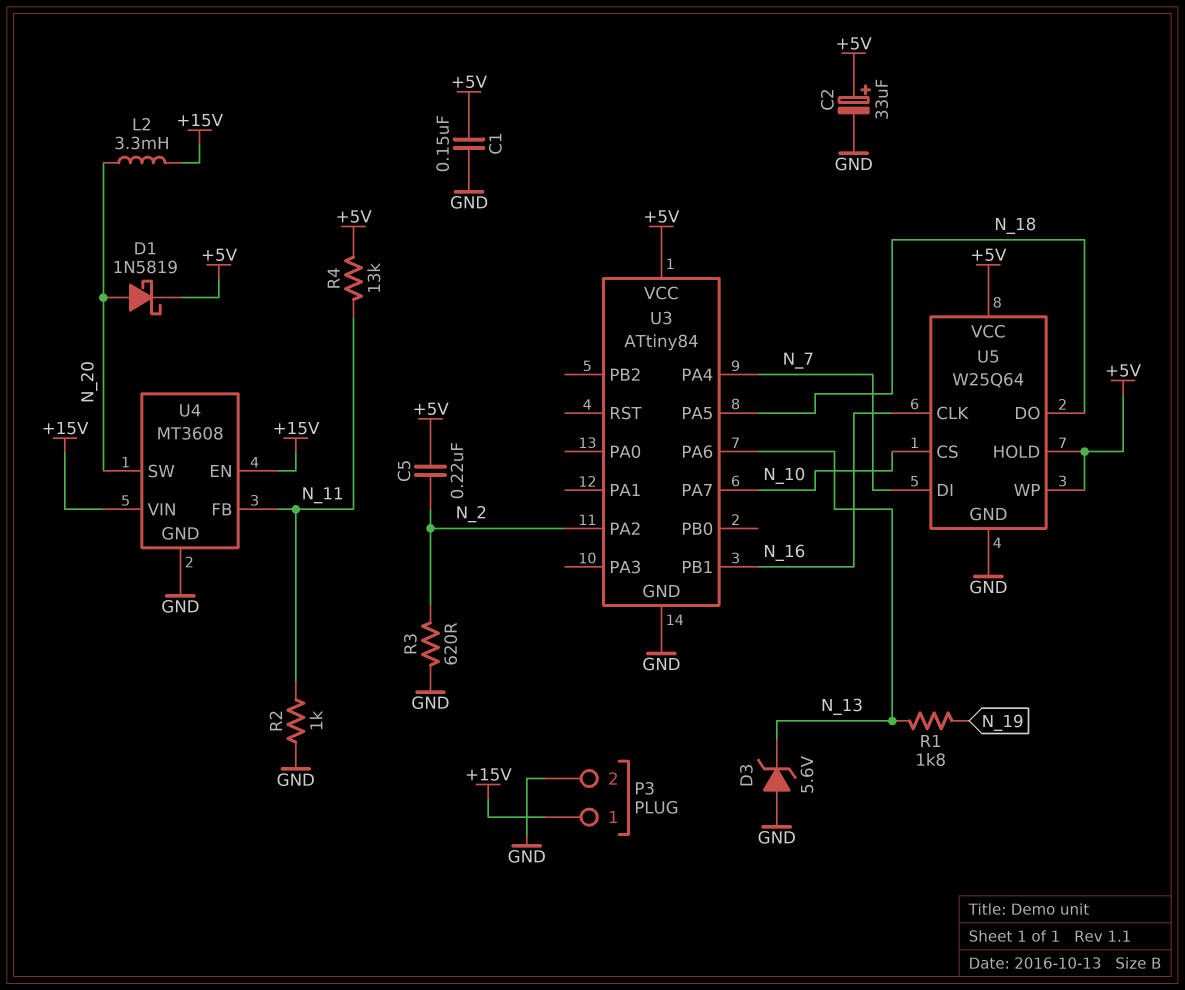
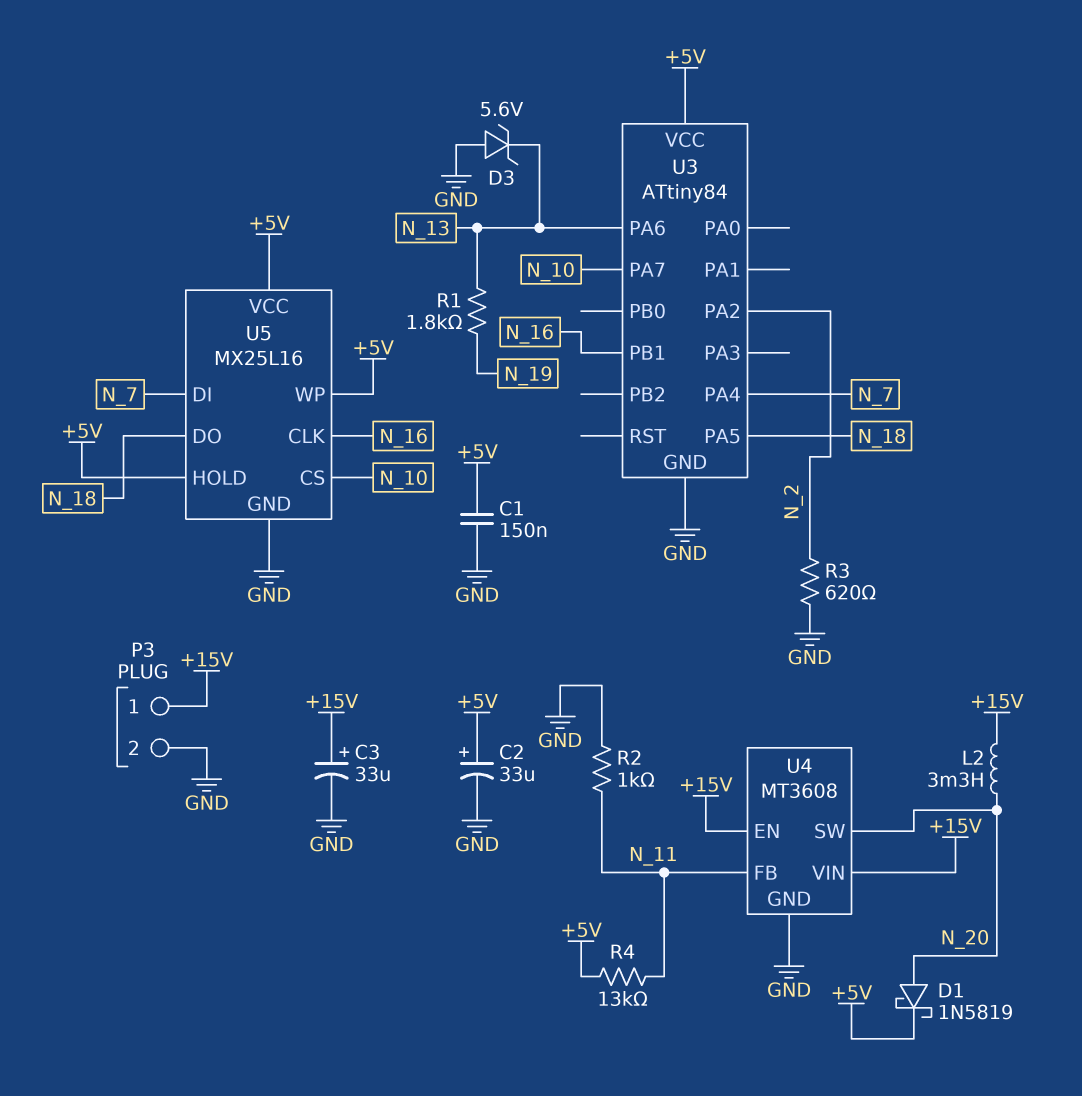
C3: none -> 33uF (plus +15V, minus GND)
C5: 220nF (+5V, N_2) -> none
U5: W25Q64 -> MX25L16

